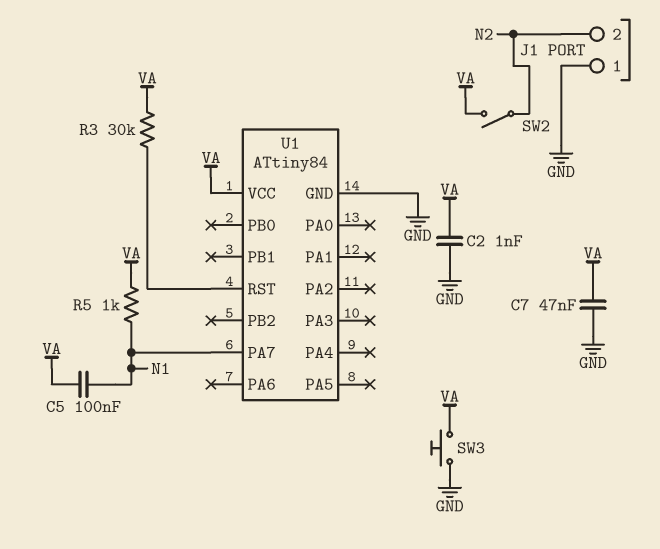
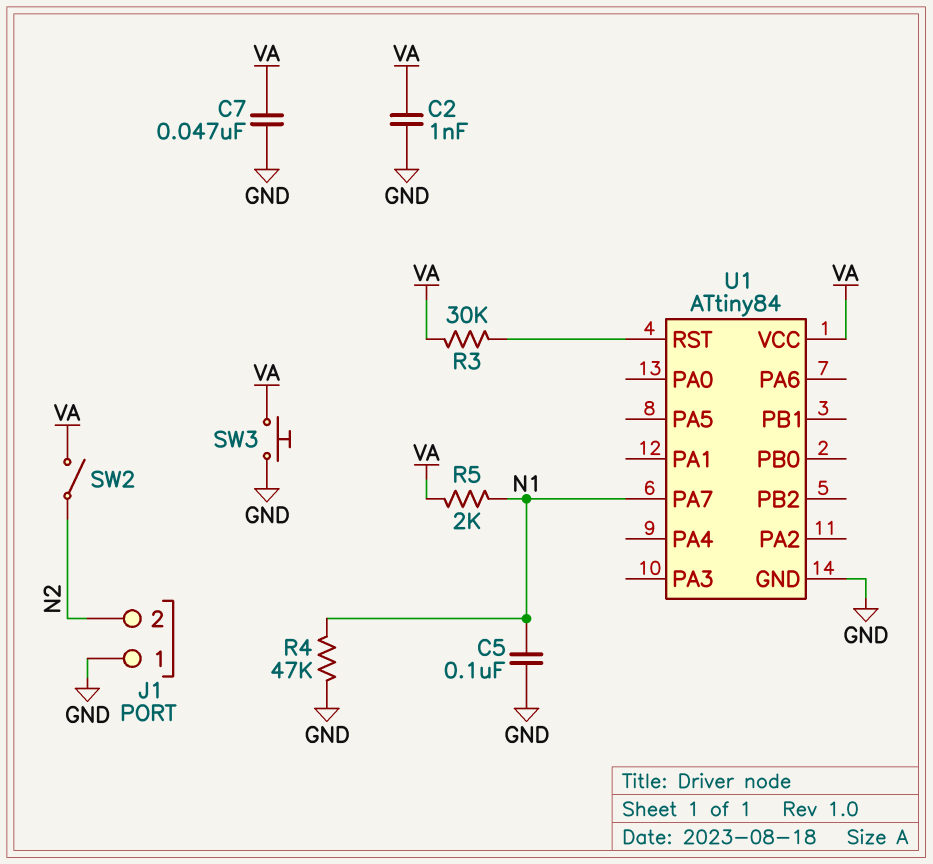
C5: 100nF (N1, VA) -> 100nF (GND, N1)
R4: none -> 47k (GND, N1)
R5: 1k (N1, VA) -> 2k (N1, VA)

